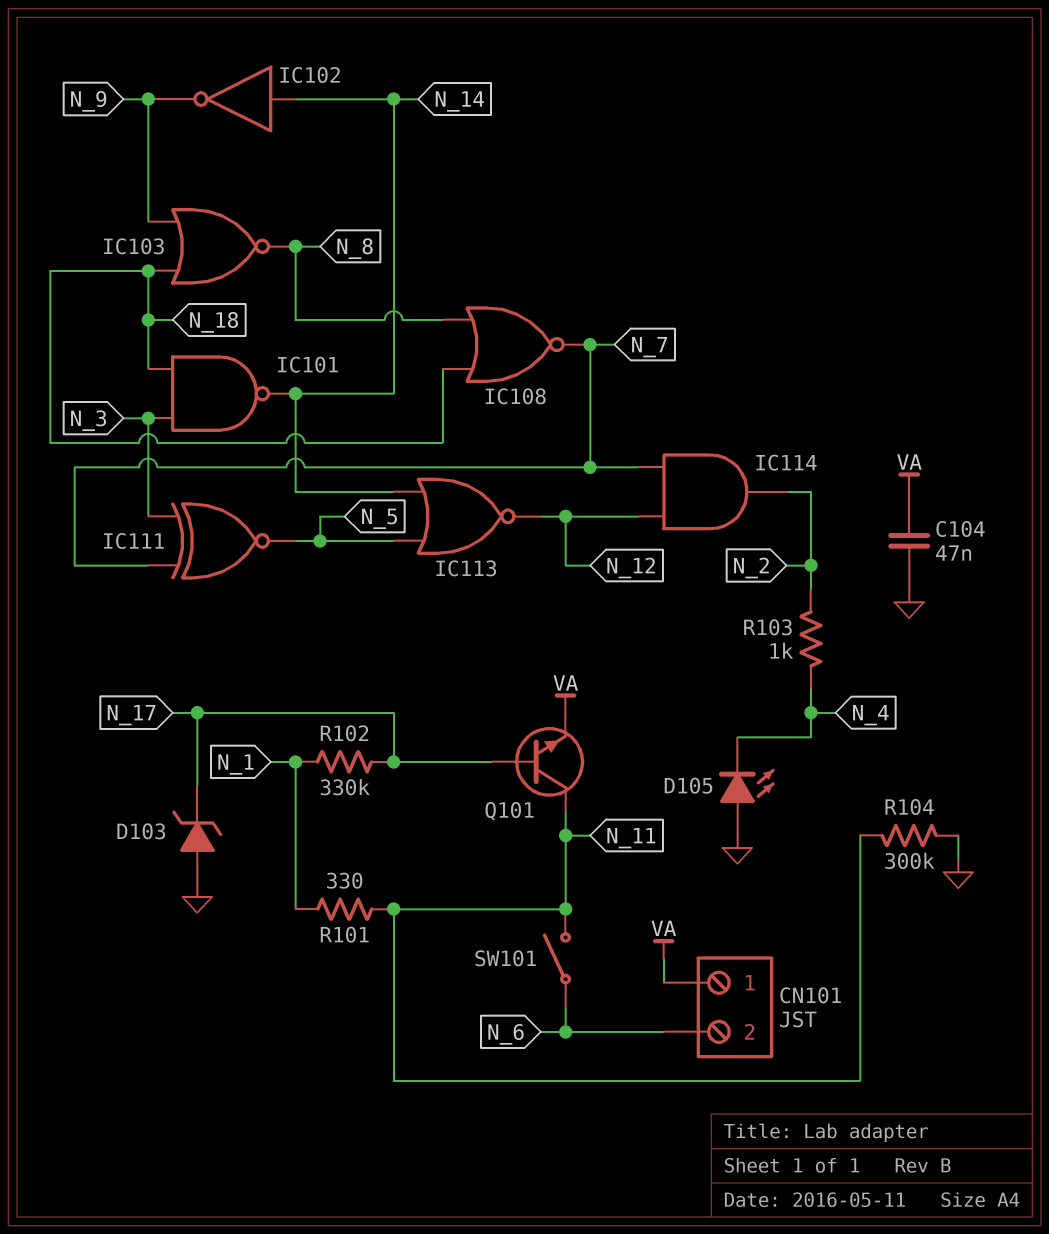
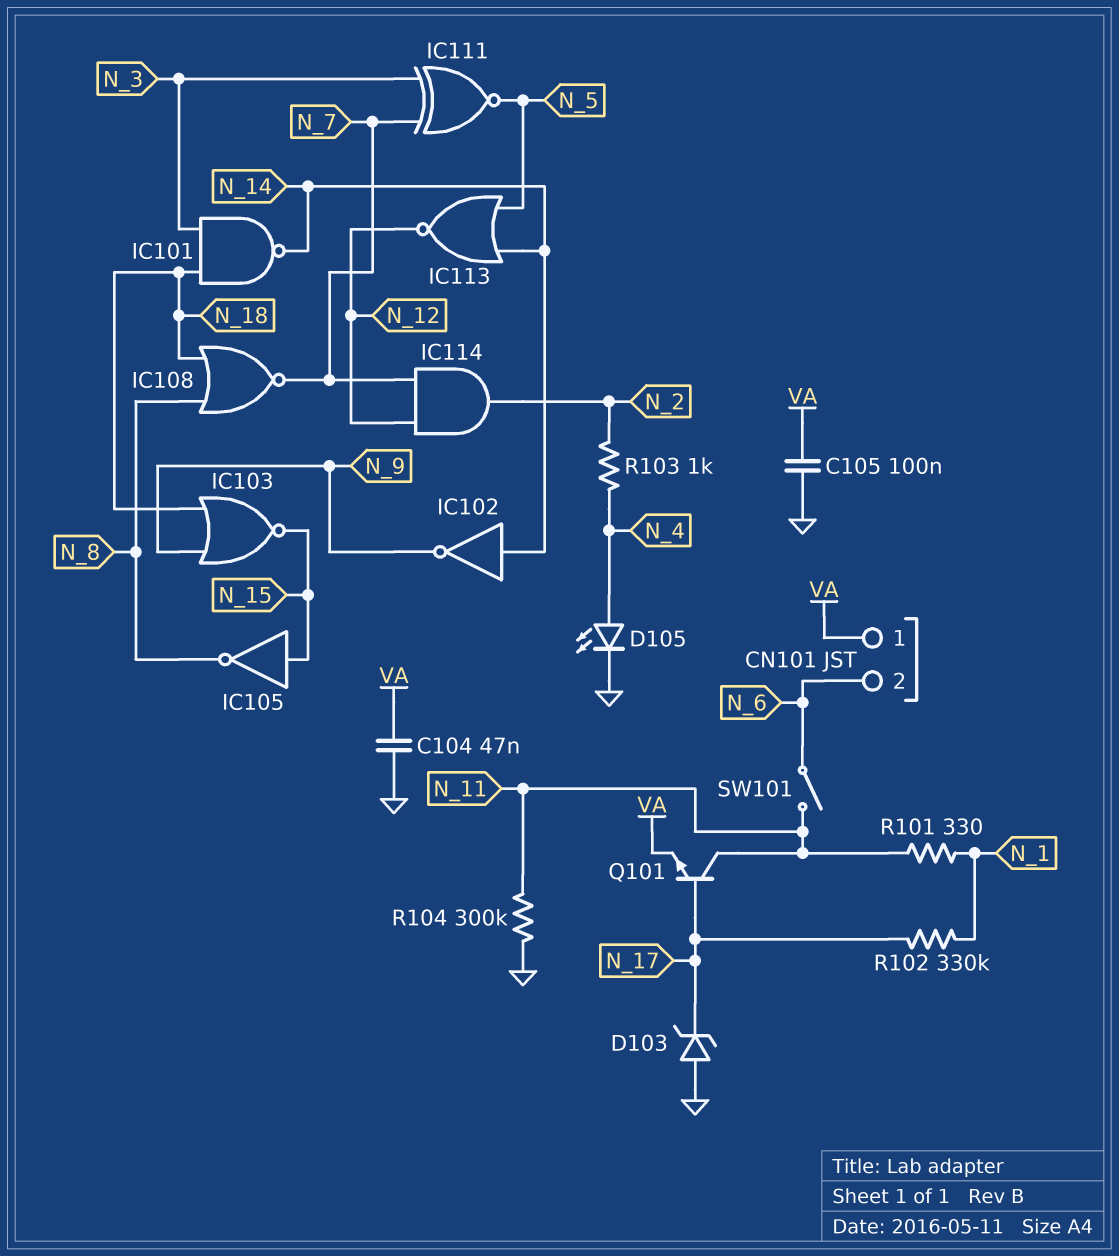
C105: none -> 100nF (GND, VA)
D105: LED (A GND, K N_4) -> LED (A N_4, K GND)
IC103: NOR (in N_9, in N_18, out N_8) -> NOR (in N_9, in N_18, out N_15)
IC105: none -> NOT (in N_15, out N_8)

